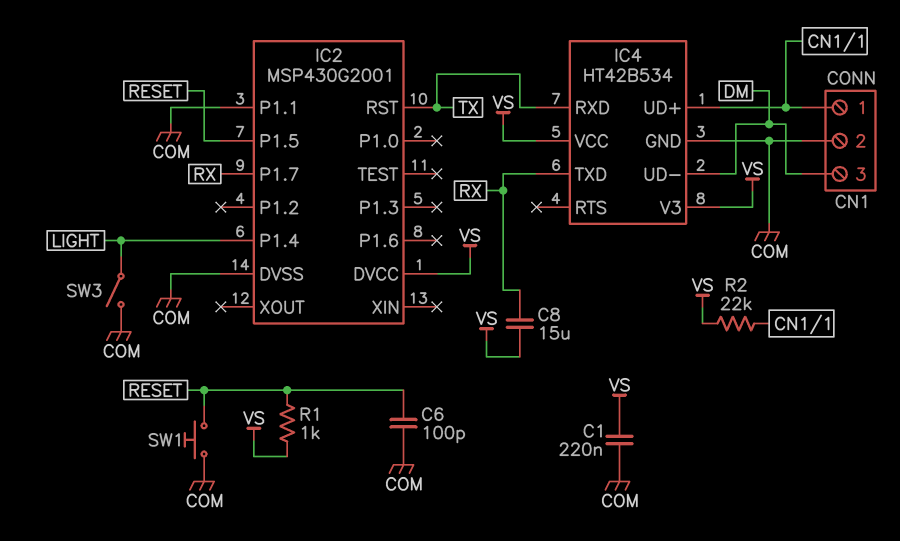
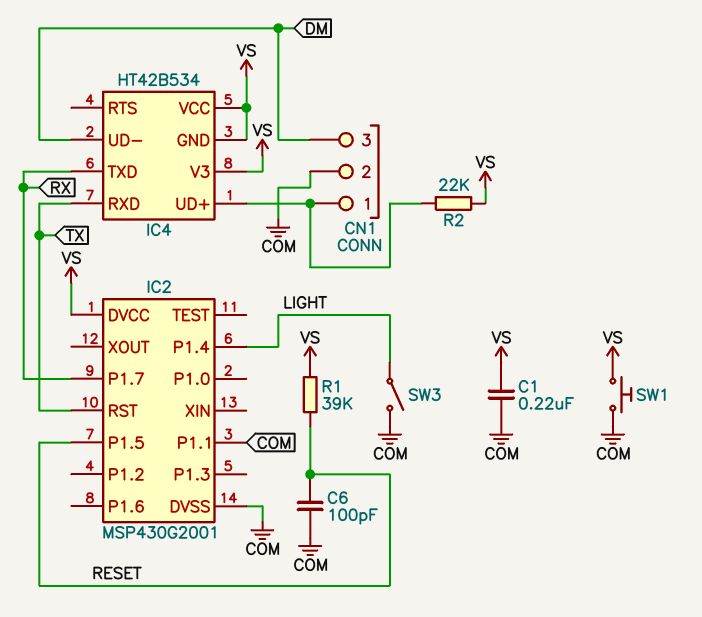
C8: 15uF (RX, VS) -> none
IC4 pin GND: COM -> VS
R1: 1k (RESET, VS) -> 39k (RESET, VS)
SW1: button (COM, RESET) -> button (COM, VS)

